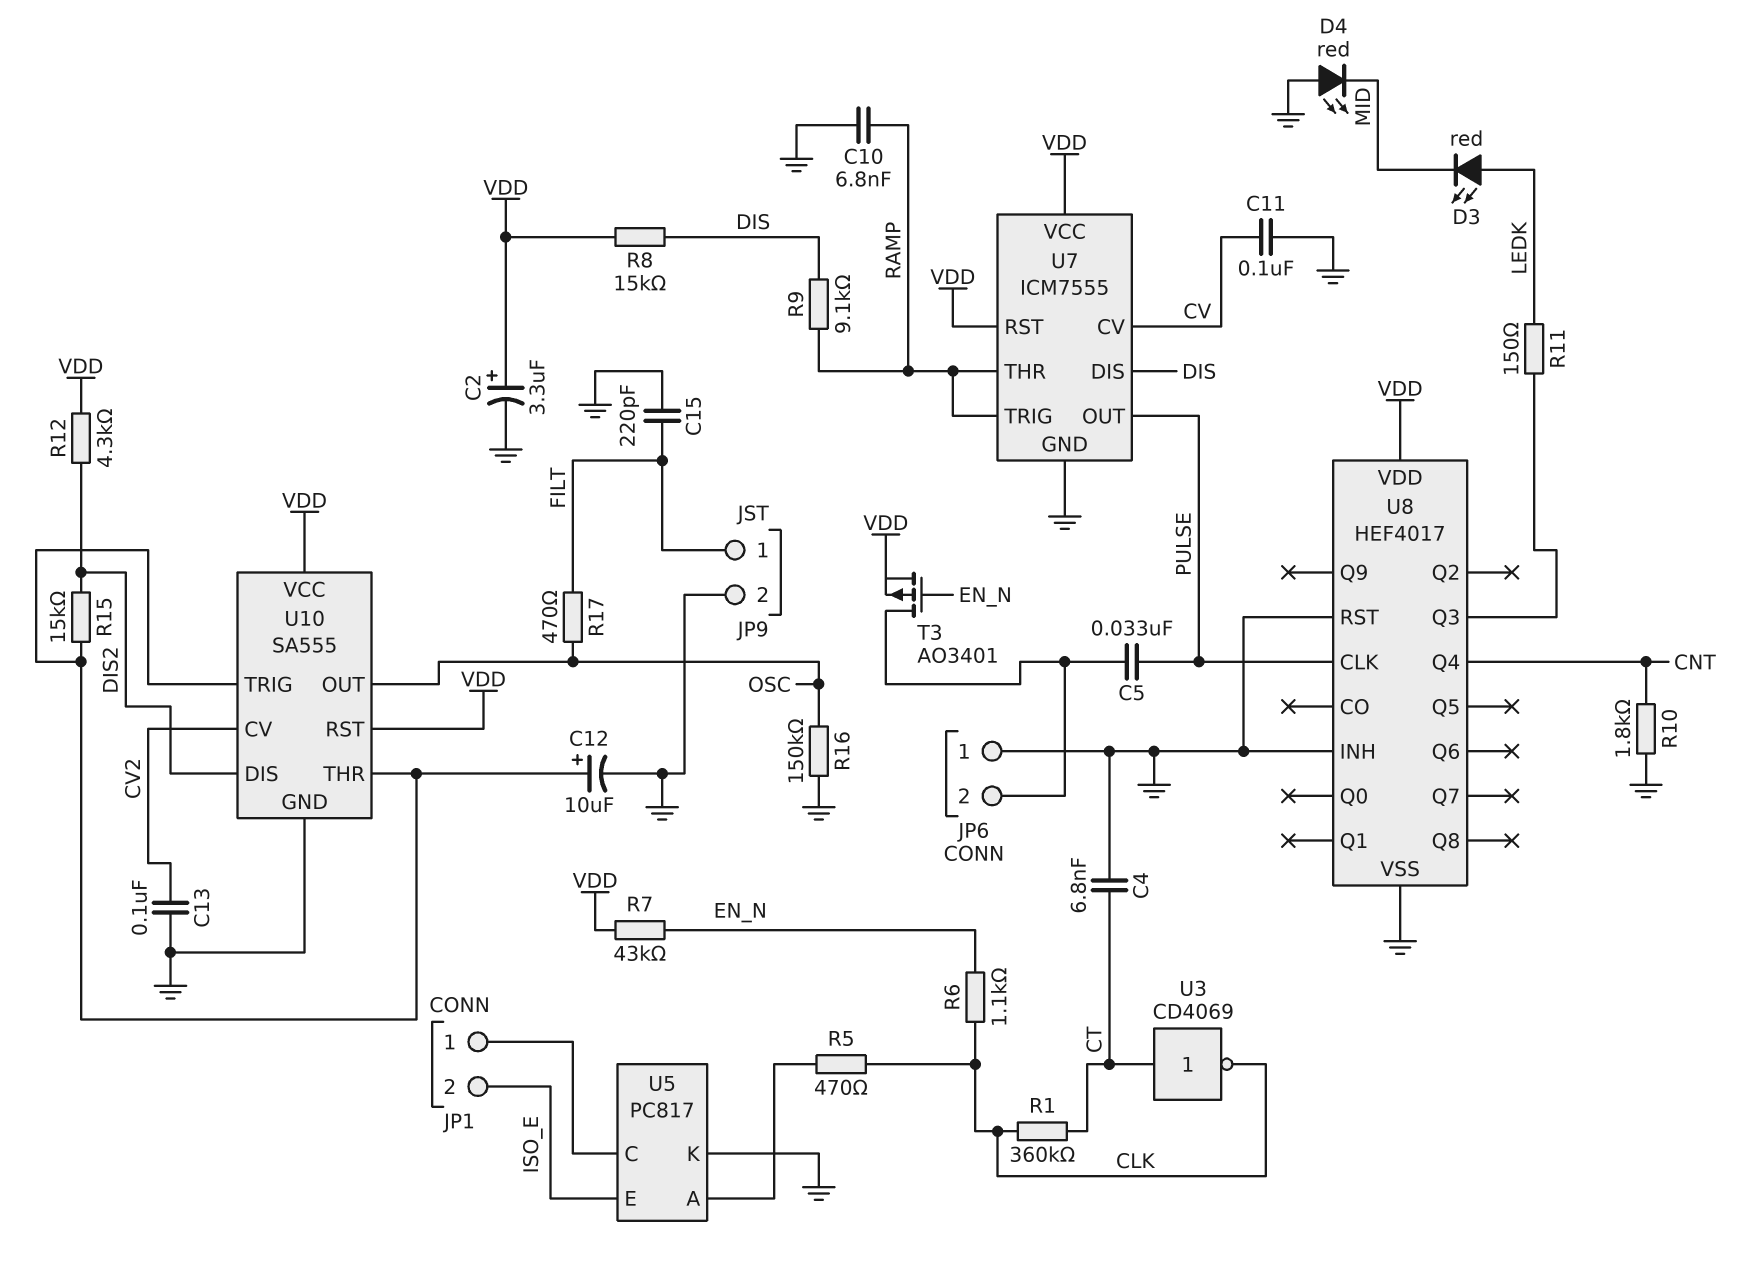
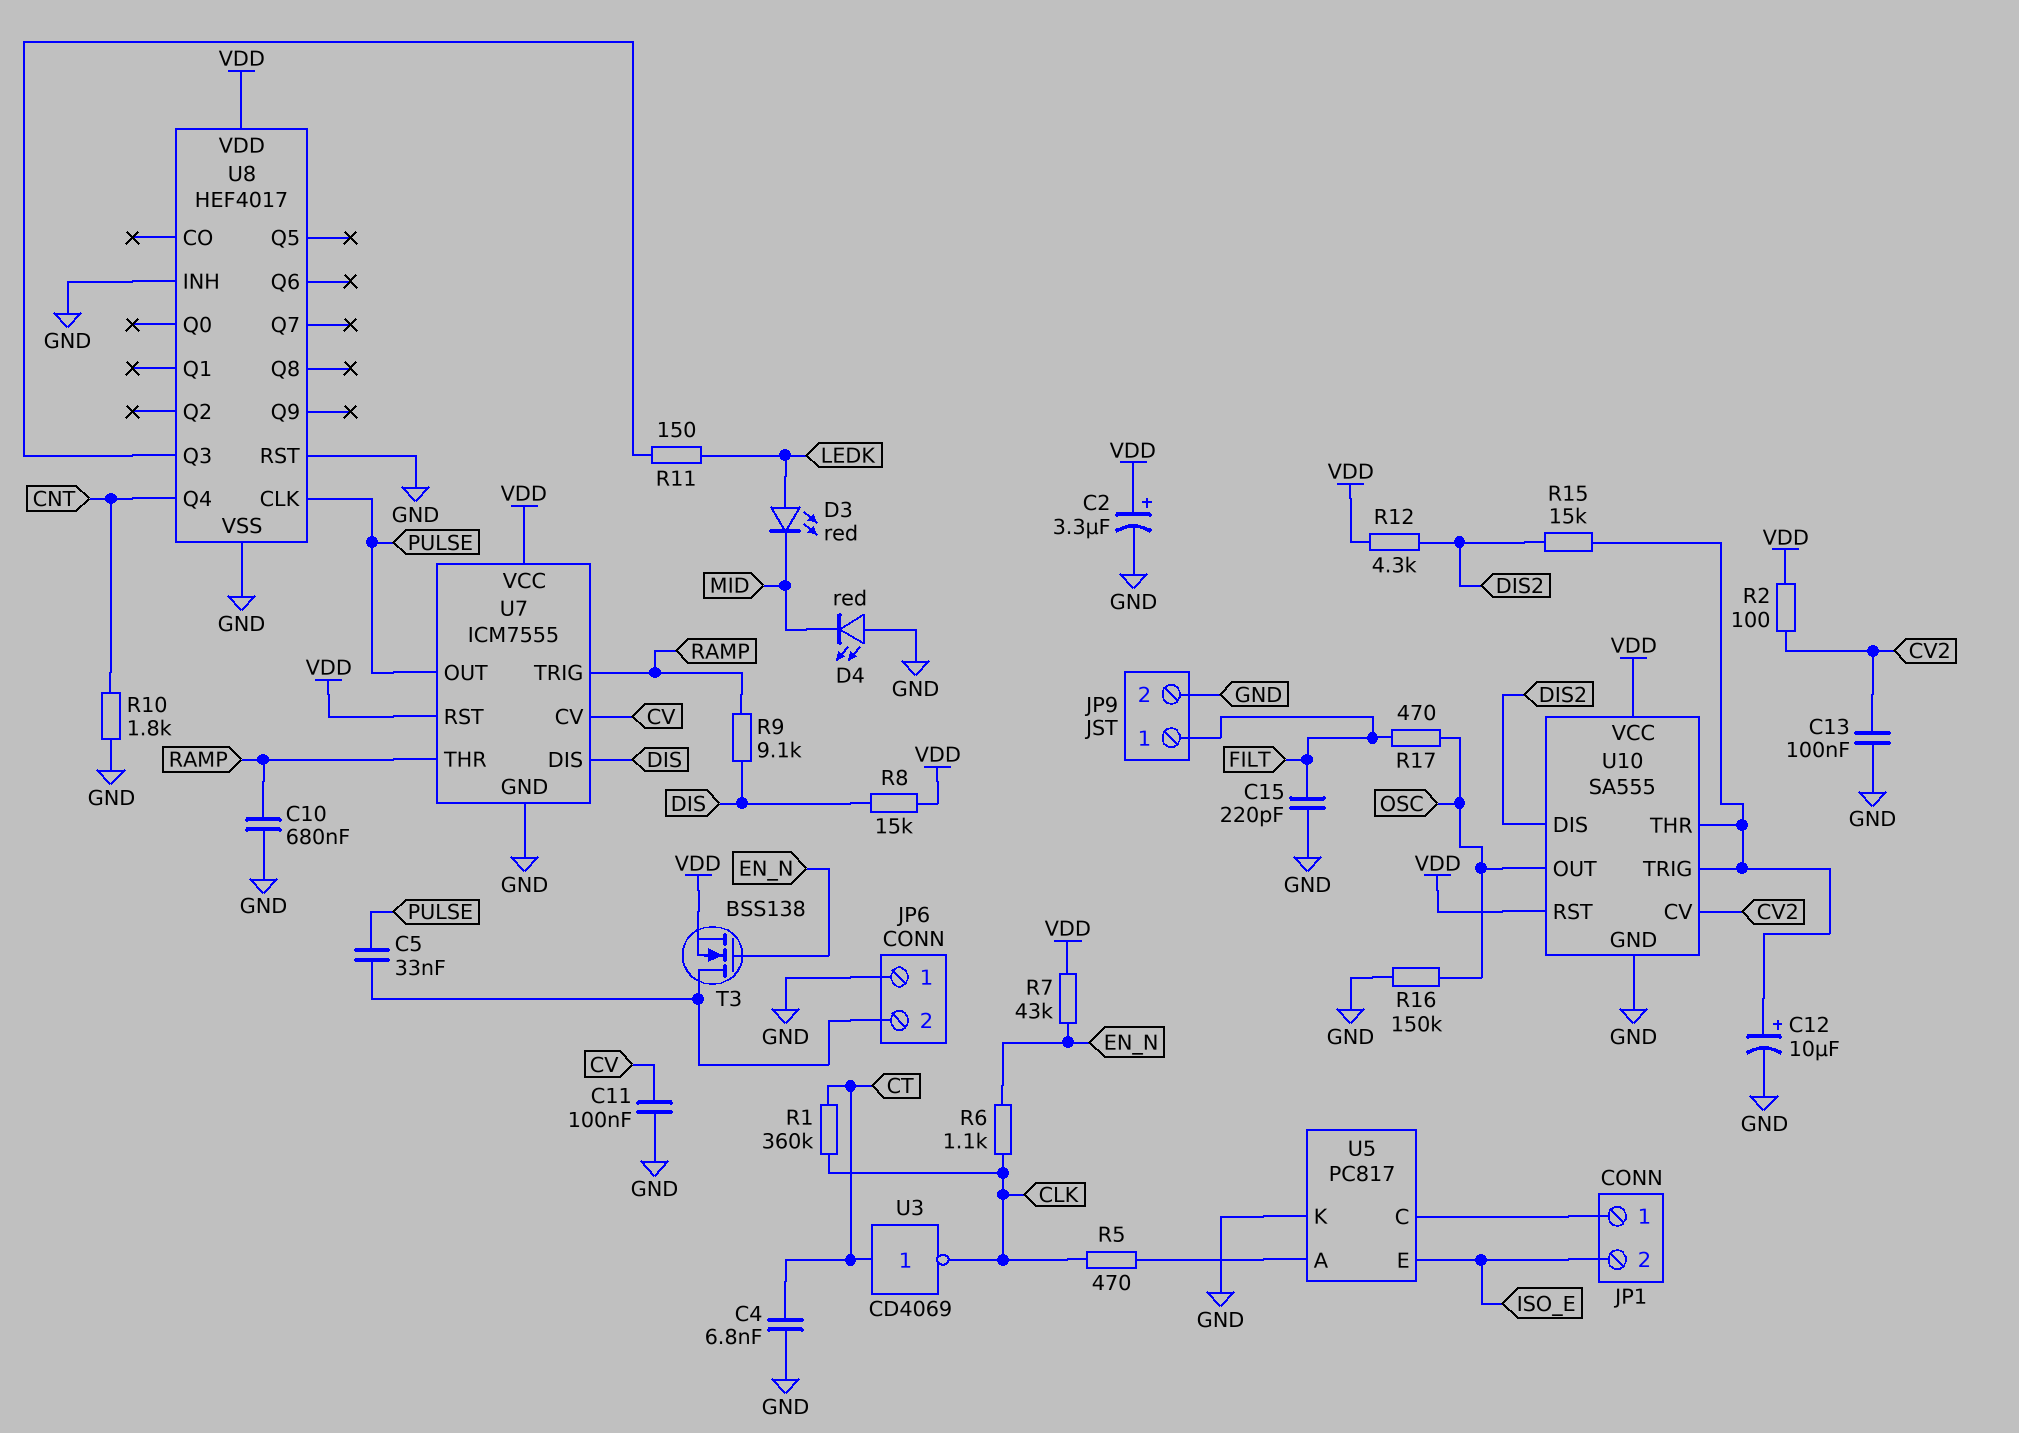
C10: 6.8nF (GND, RAMP) -> 680nF (GND, RAMP)
R2: none -> 100 (CV2, VDD)
T3: PMOS AO3401 (G EN_N, D JP6/2, S VDD) -> NMOS BSS138 (G EN_N, D JP6/2, S VDD)

